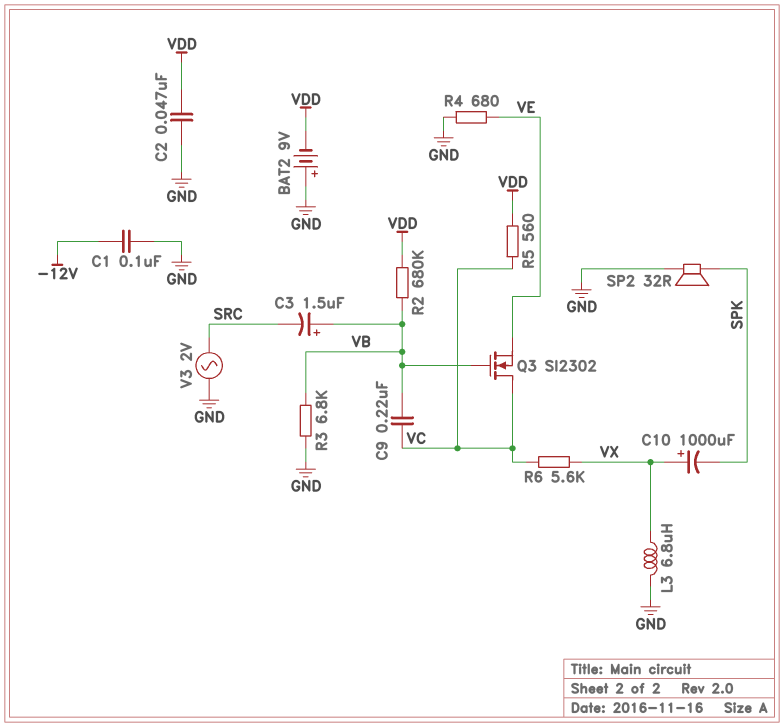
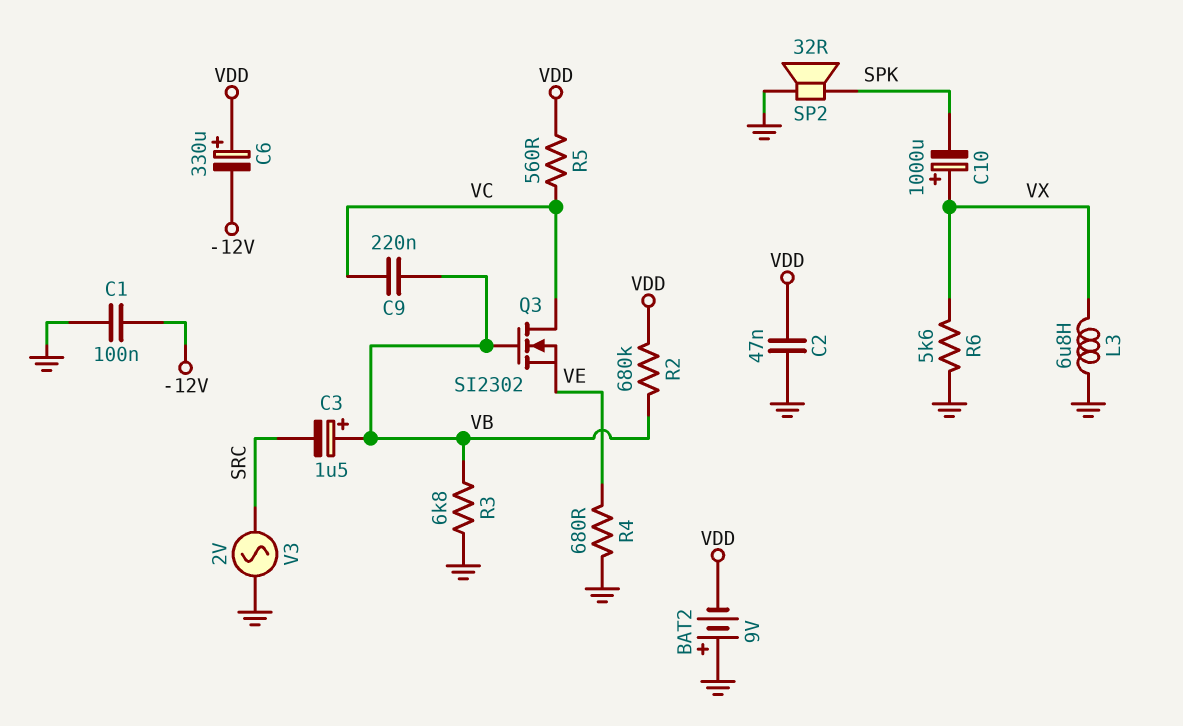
C6: none -> 330uF (plus VDD, minus -12V)
R6: 5.6k (VC, VX) -> 5.6k (GND, VX)

